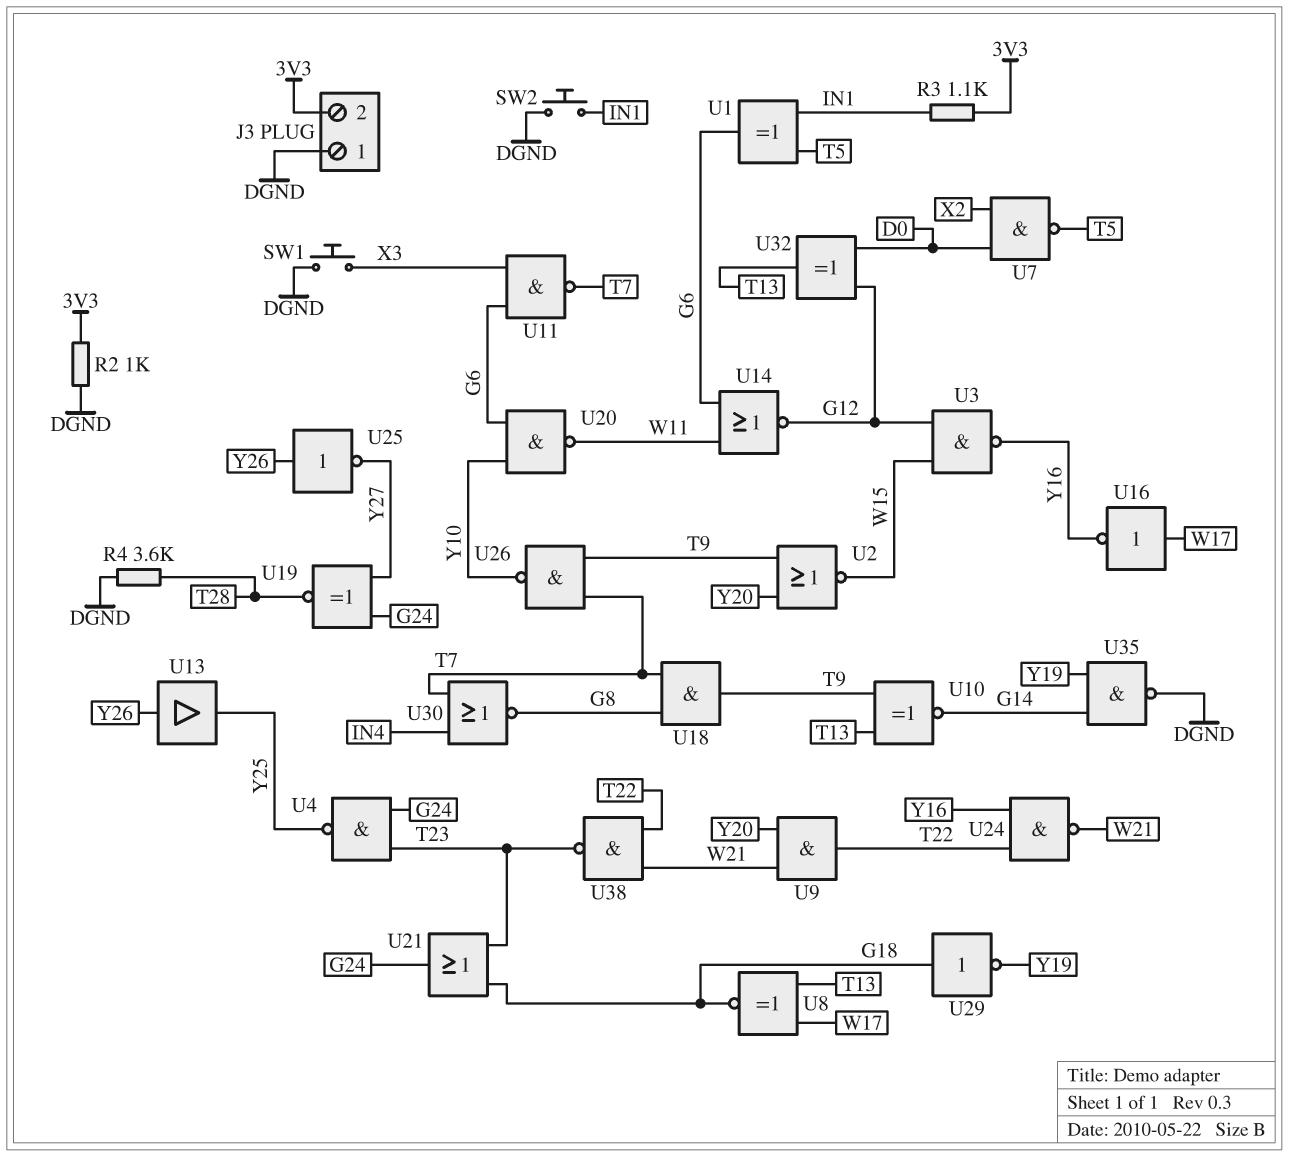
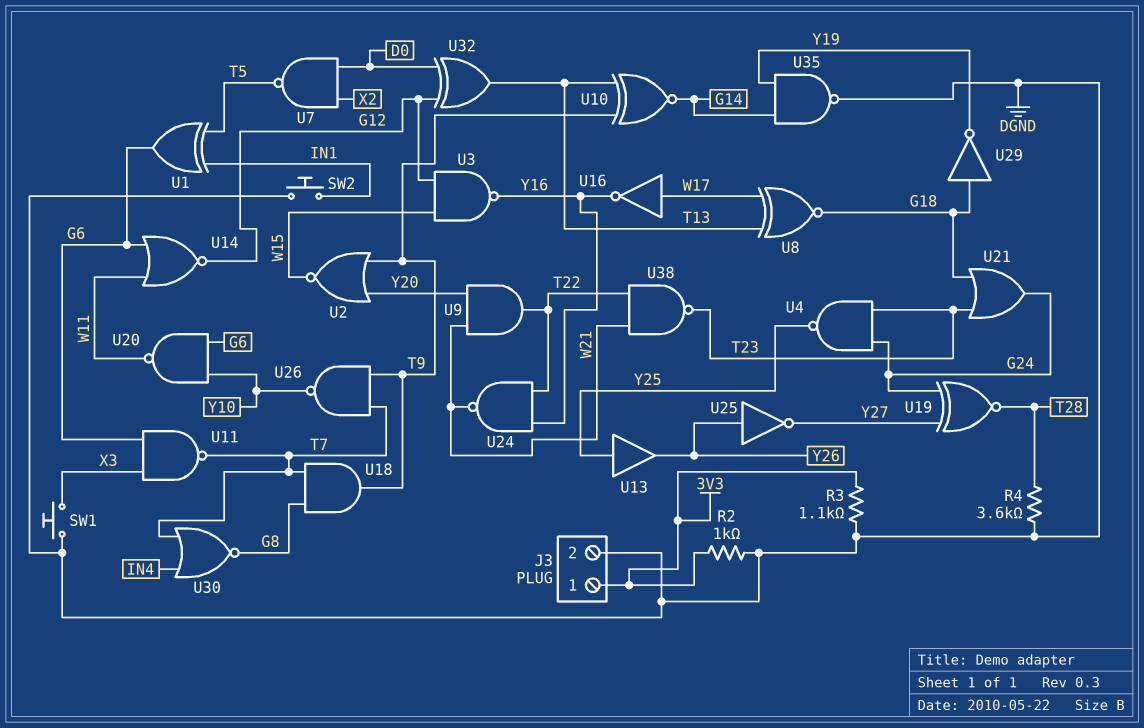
J3 pin 1: DGND -> 3V3
J3 pin 2: 3V3 -> DGND
R3: 1.1k (3V3, IN1) -> 1.1k (3V3, DGND)
U13: buffer (in Y26, out Y25) -> buffer (in Y25, out Y26)

